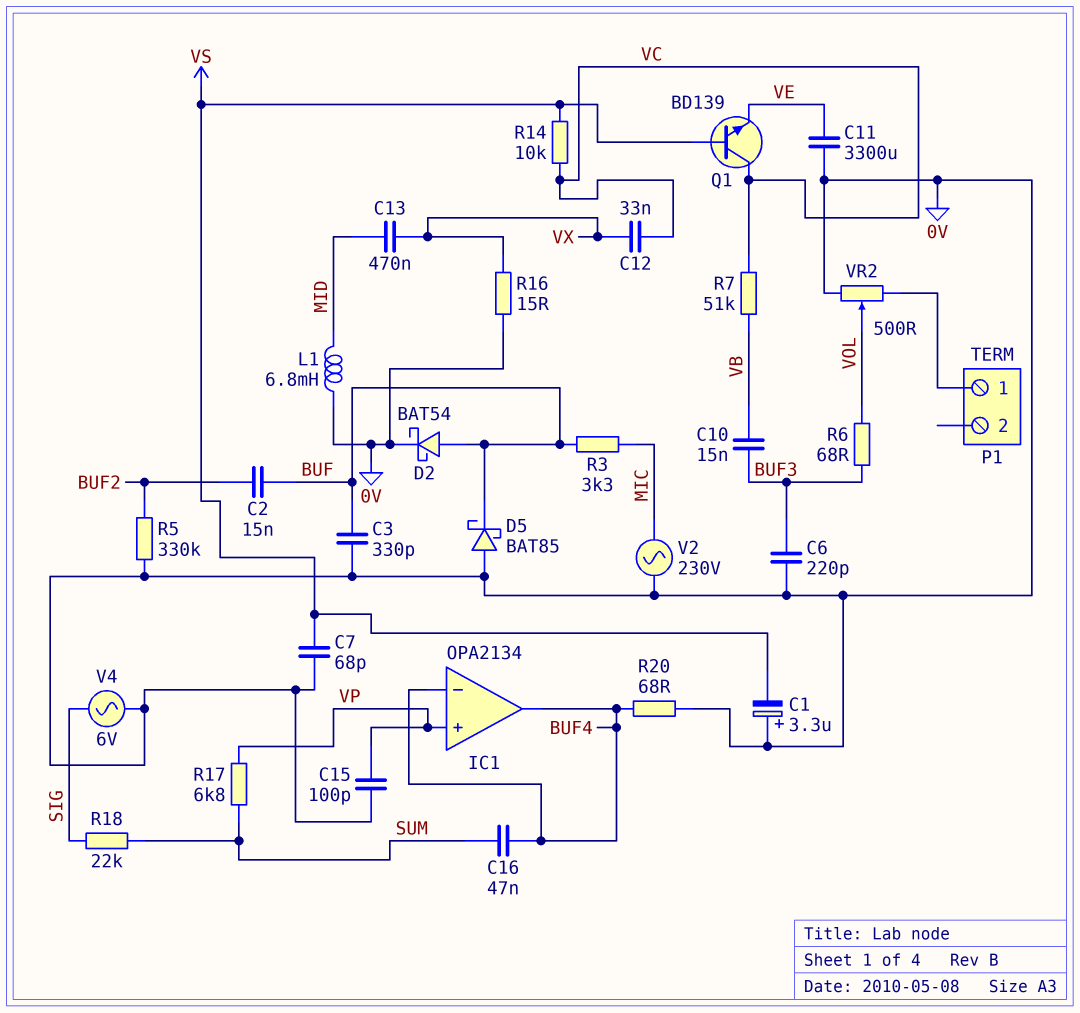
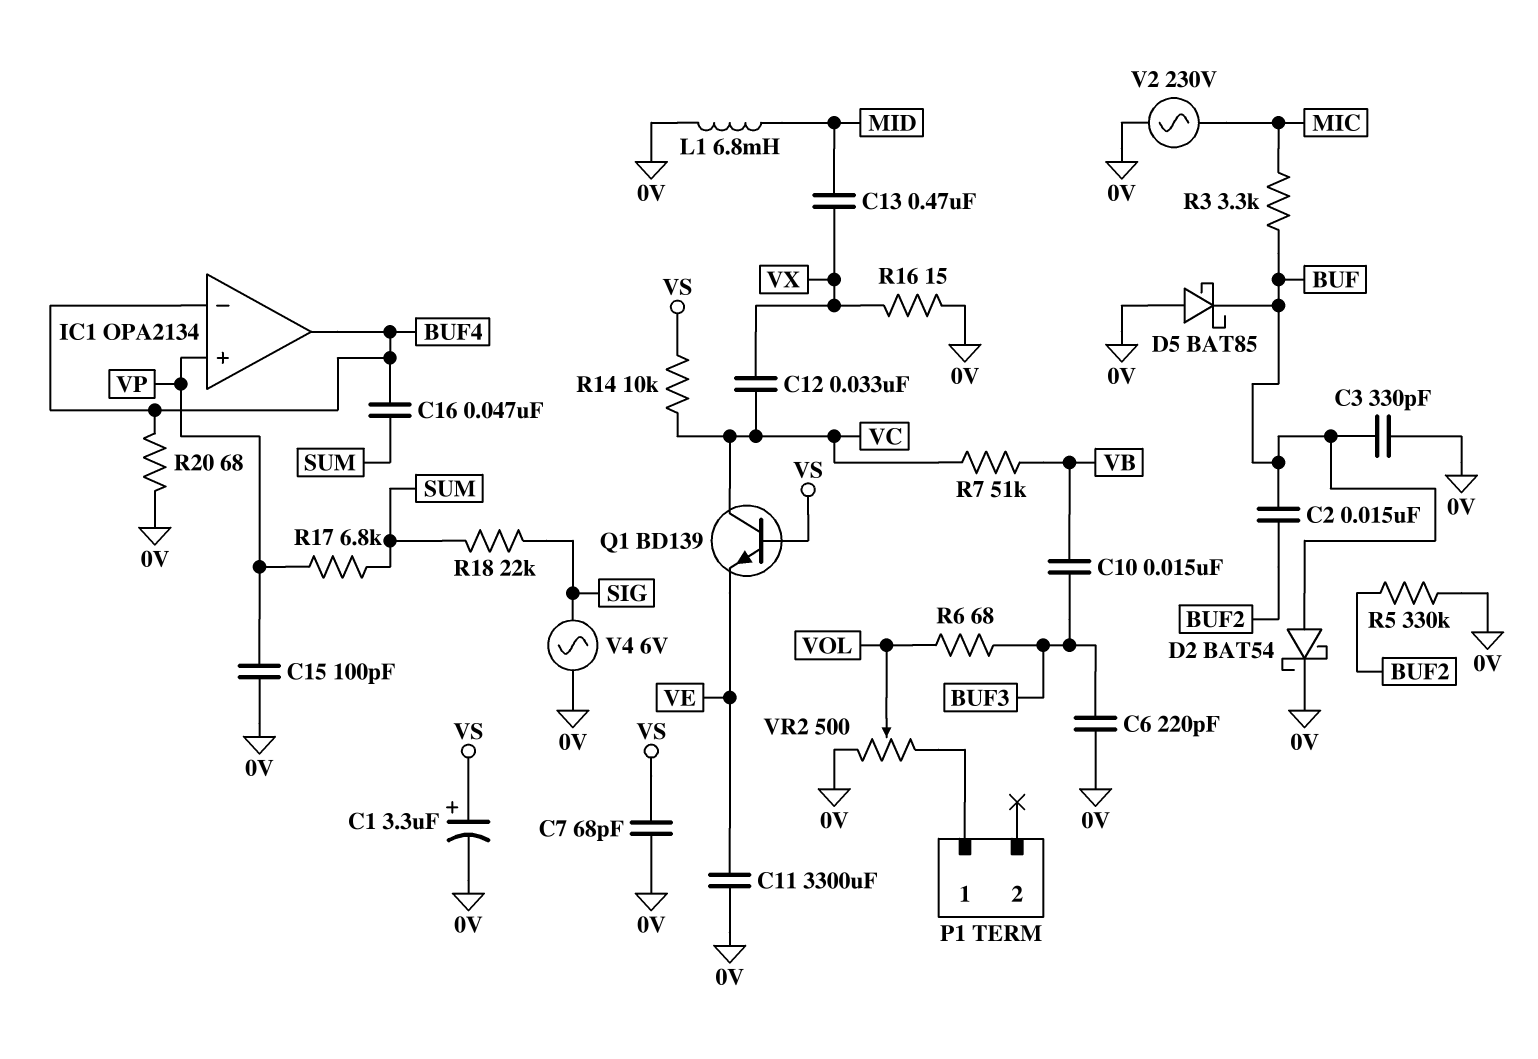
C1: 3.3uF (plus 0V, minus VS) -> 3.3uF (plus VS, minus 0V)

